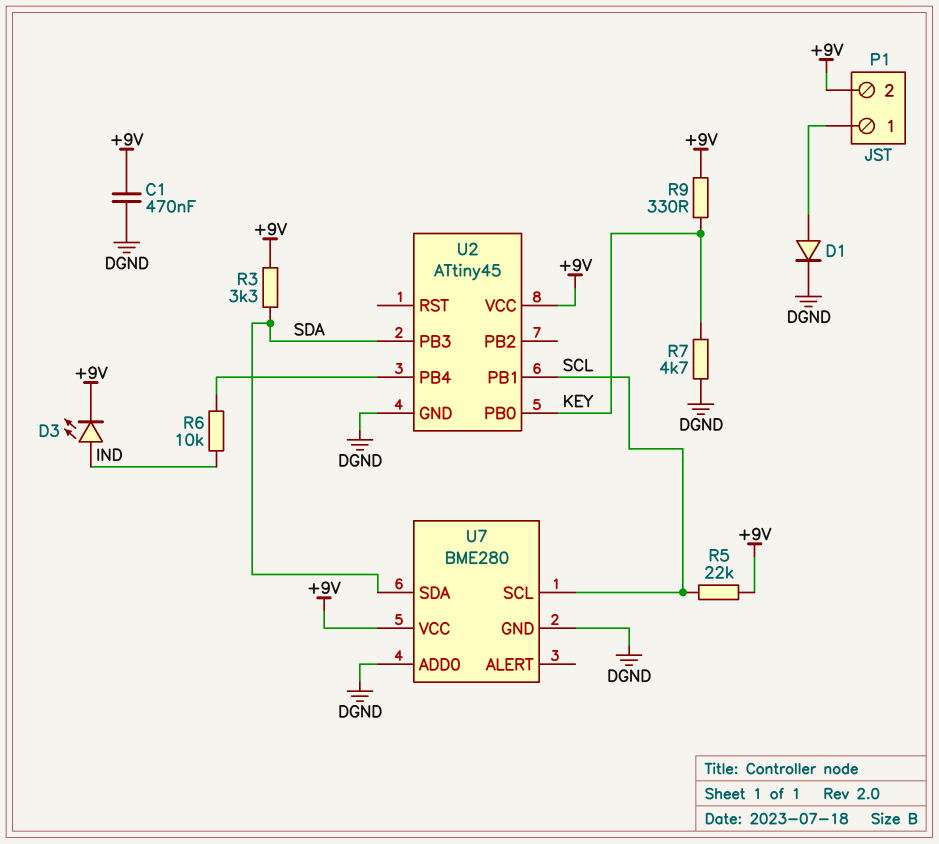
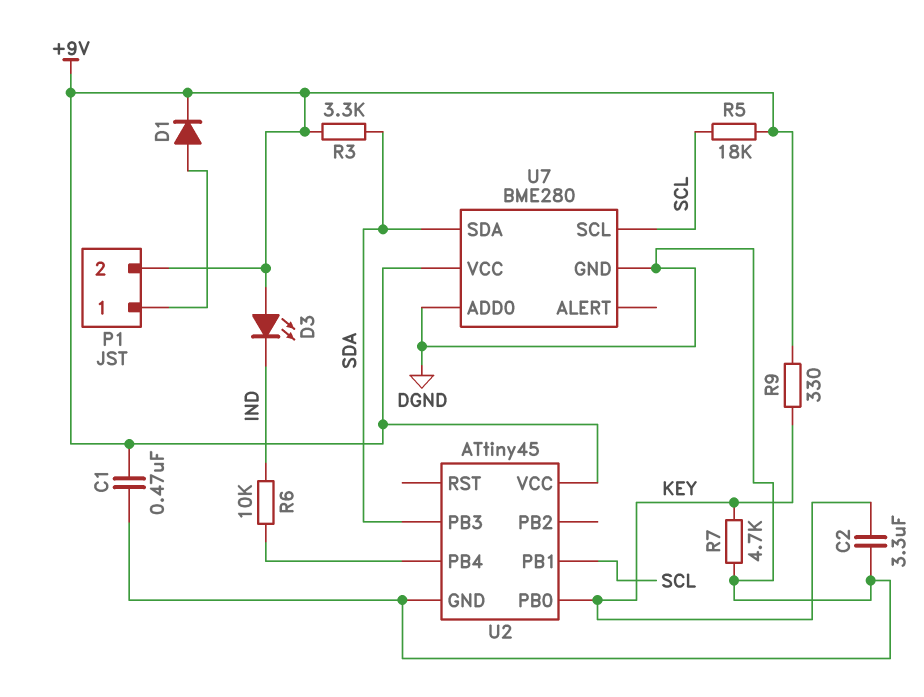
C2: none -> 3.3uF (DGND, KEY)
D1: diode (A P1/1, K DGND) -> diode (A P1/1, K +9V)
D3: LED (A IND, K +9V) -> LED (A +9V, K IND)
R5: 22k (+9V, SCL) -> 18k (+9V, SCL)

